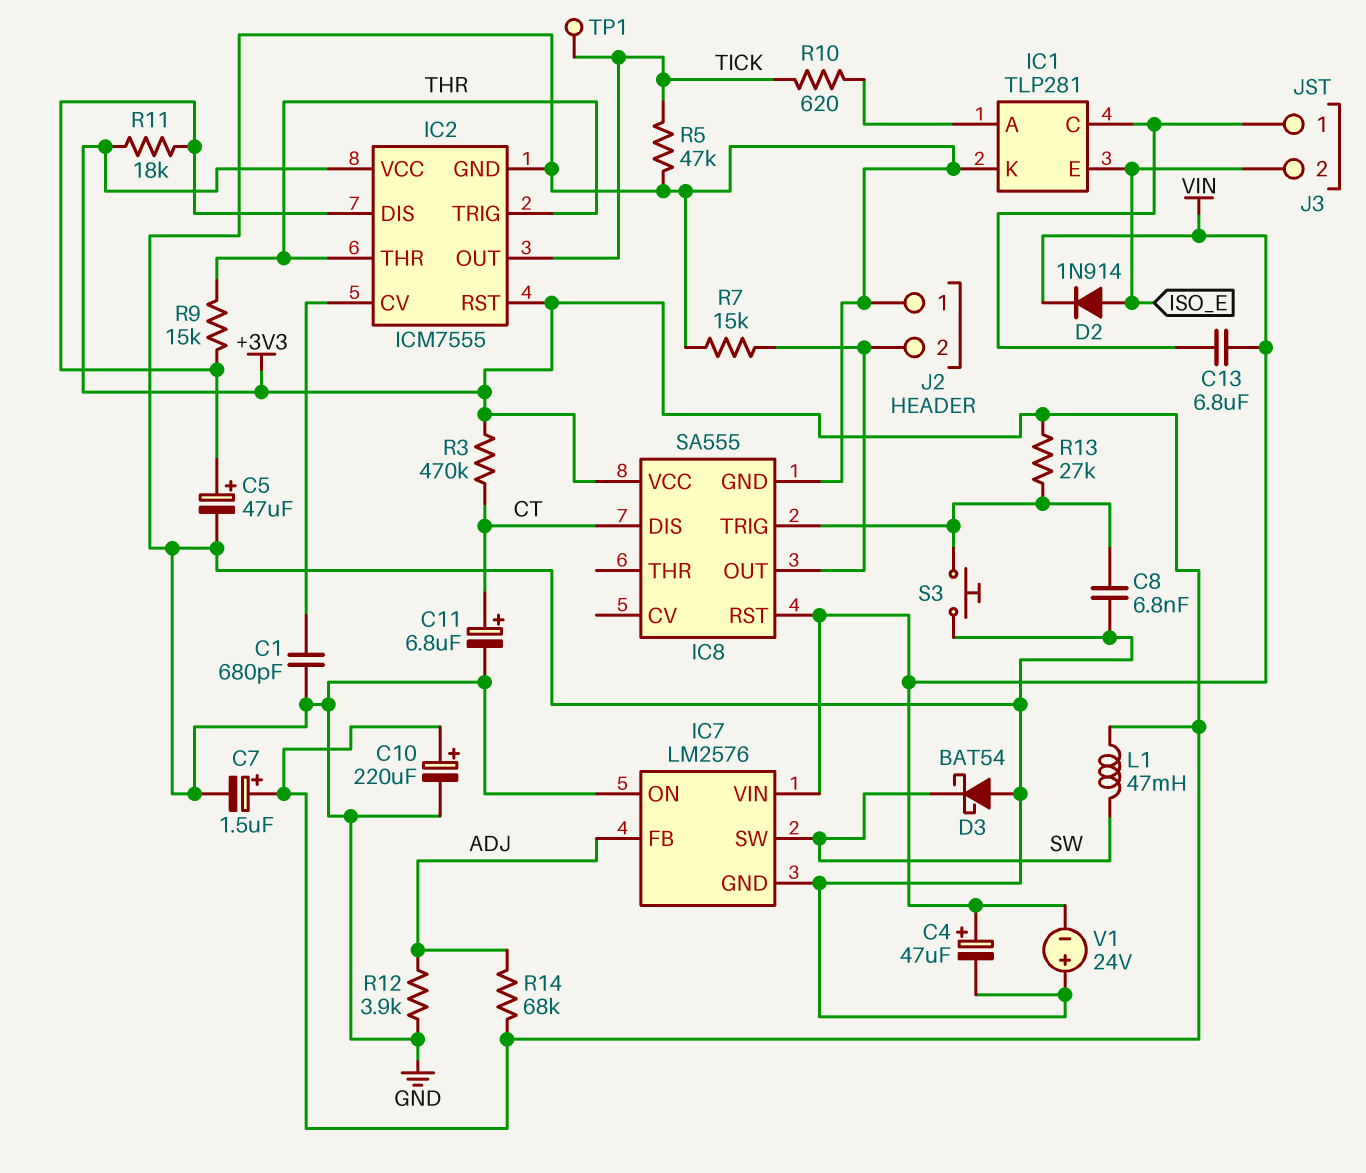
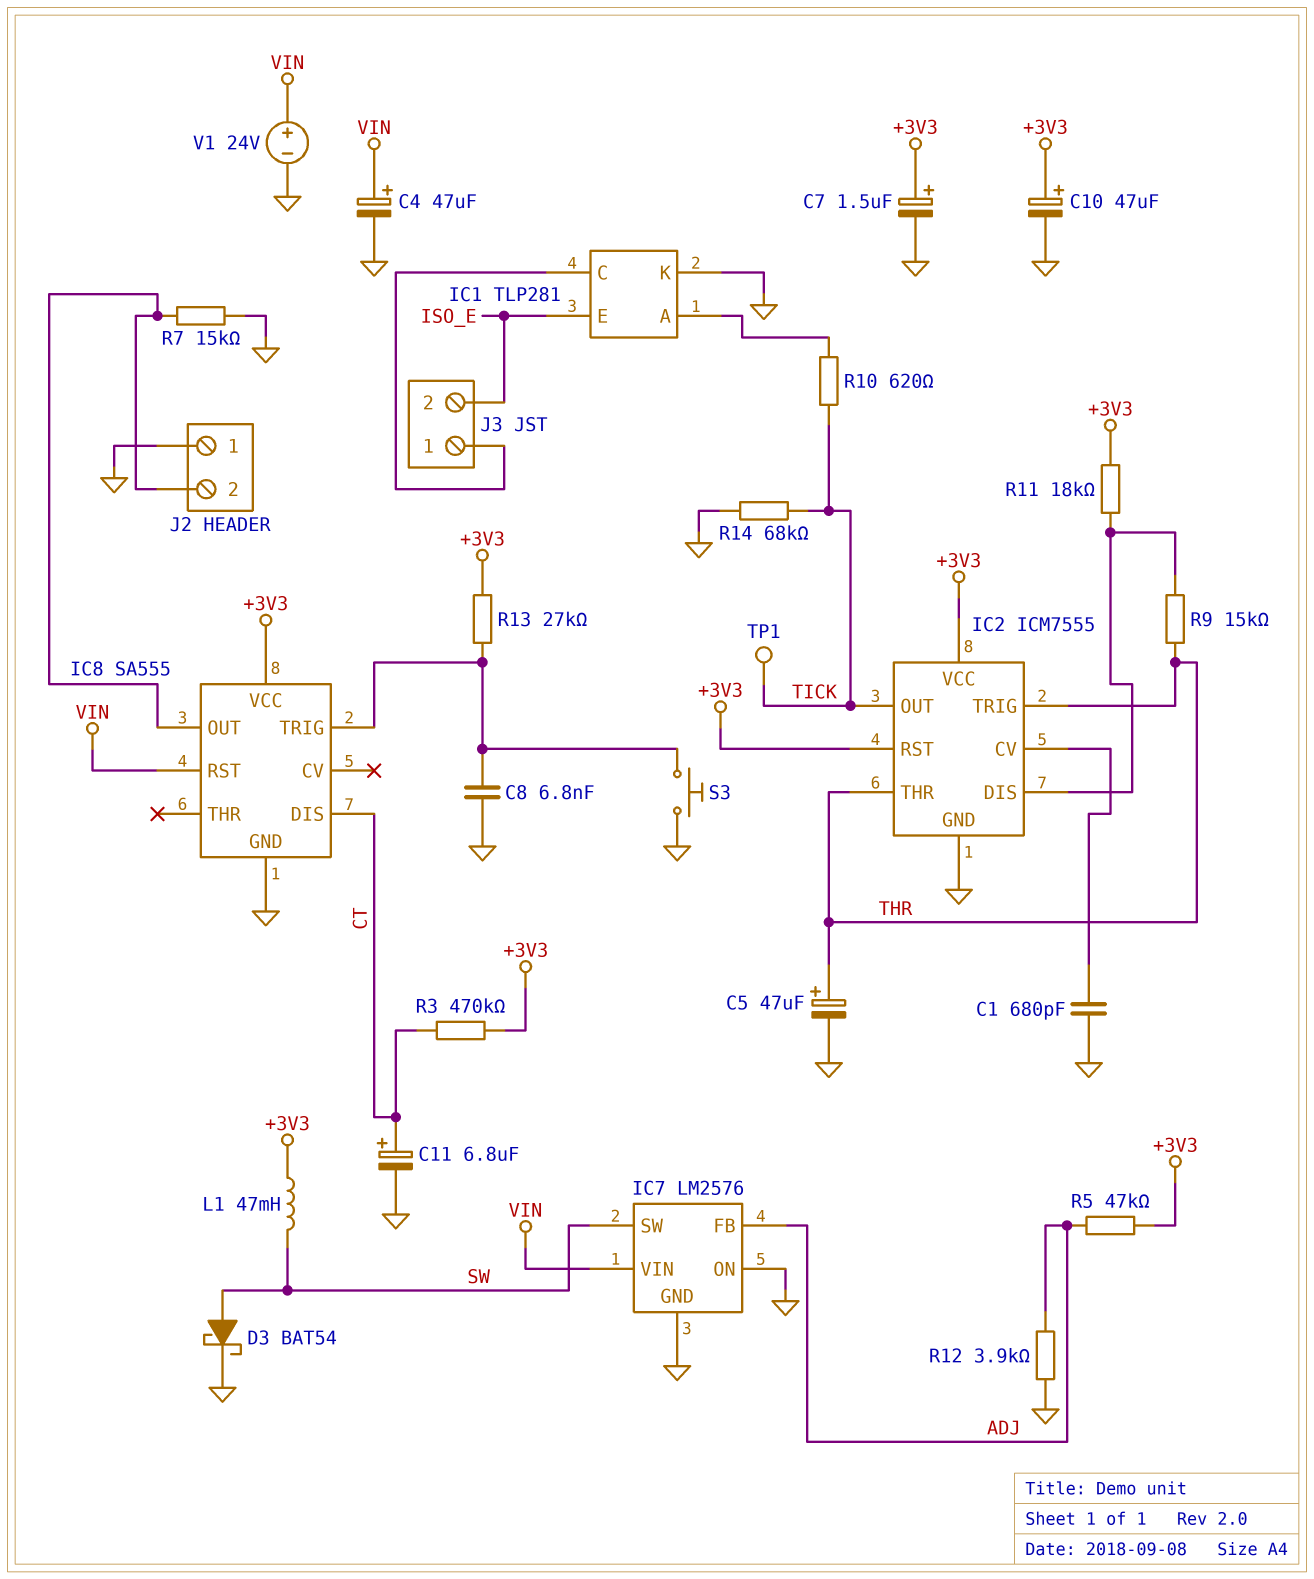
C5: 47uF (plus IC2/DIS, minus GND) -> 47uF (plus THR, minus GND)
C10: 220uF (plus +3V3, minus GND) -> 47uF (plus +3V3, minus GND)
C13: 6.8uF (IC1/C, VIN) -> none
D2: diode 1N914 (A ISO_E, K VIN) -> none
D3: schottky BAT54 (A GND, K SW) -> schottky BAT54 (A SW, K GND)
R5: 47k (GND, TICK) -> 47k (+3V3, ADJ)
R14: 68k (+3V3, ADJ) -> 68k (GND, TICK)
V1: 24V (plus GND, minus VIN) -> 24V (plus VIN, minus GND)

